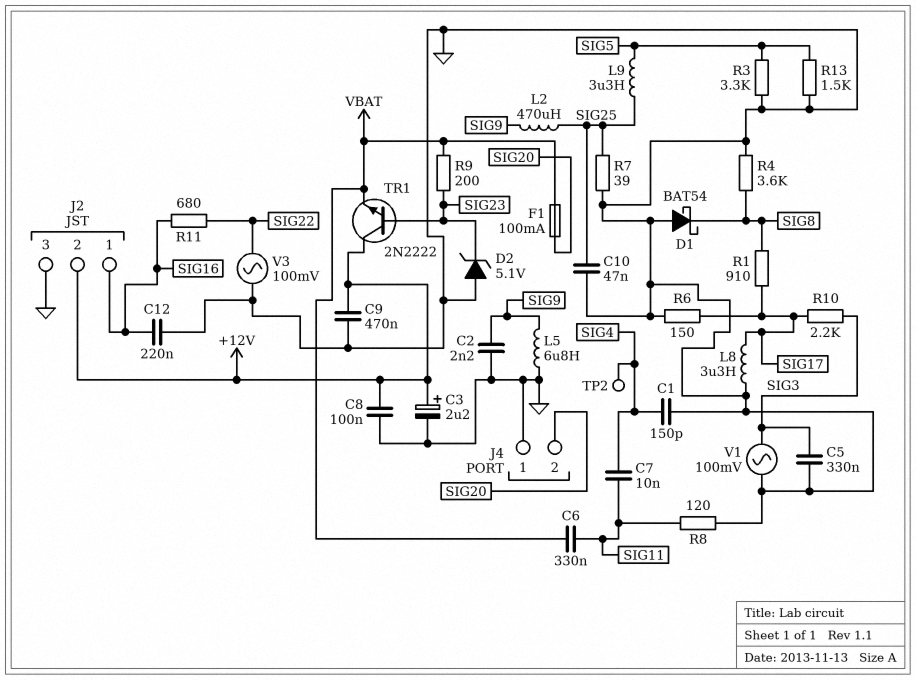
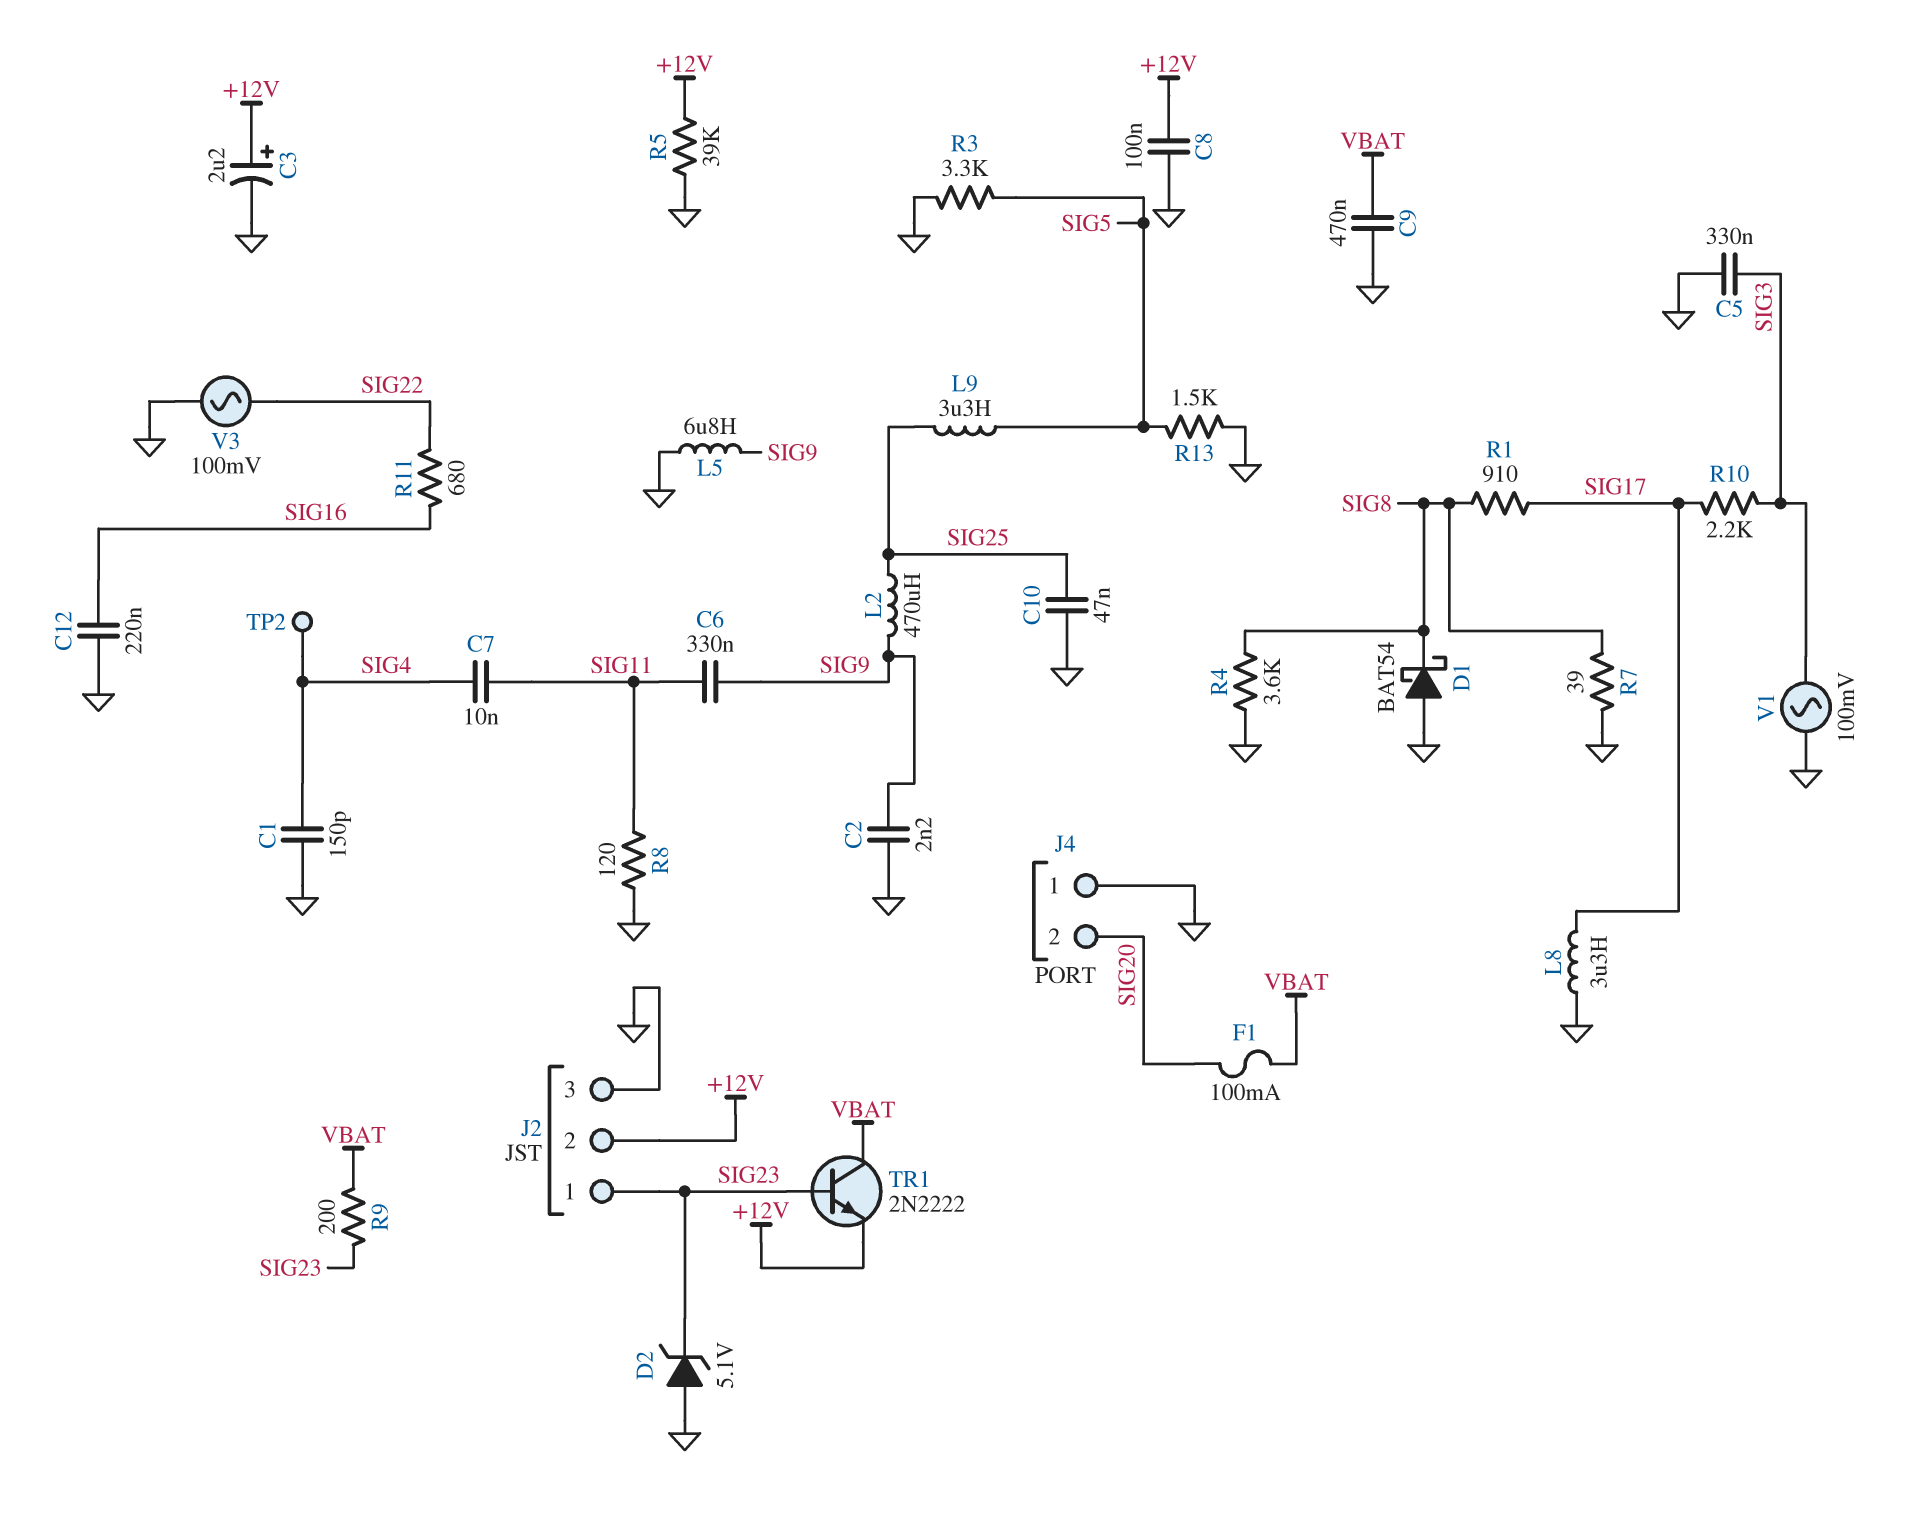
C6: 330nF (SIG11, VBAT) -> 330nF (SIG9, SIG11)
C9: 470nF (+12V, GND) -> 470nF (GND, VBAT)
J2 pin 1: SIG16 -> SIG23
R5: none -> 39k (+12V, GND)
R6: 150 (GND, SIG17) -> none
R7: 39 (GND, SIG25) -> 39 (GND, SIG8)
TR1: NPN 2N2222 (B SIG23, C +12V, E VBAT) -> NPN 2N2222 (B SIG23, C VBAT, E +12V)

